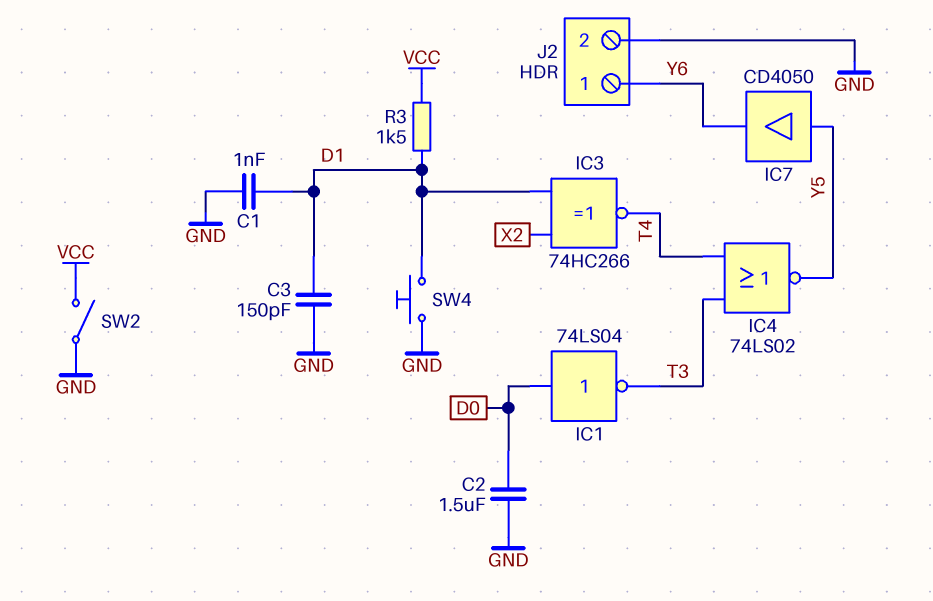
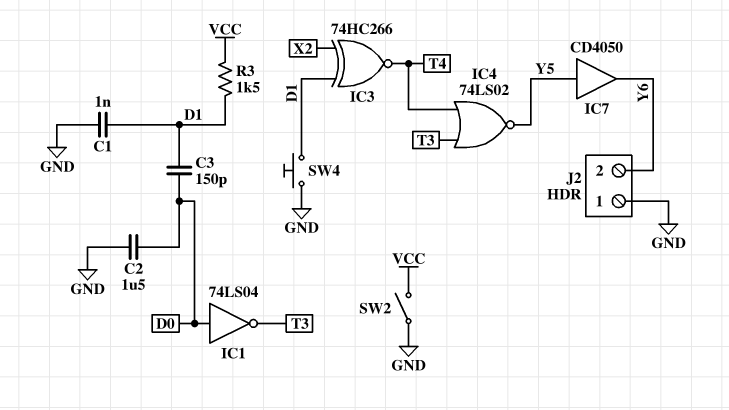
C3: 150pF (D1, GND) -> 150pF (D0, D1)
J2 pin 1: Y6 -> GND
J2 pin 2: GND -> Y6

